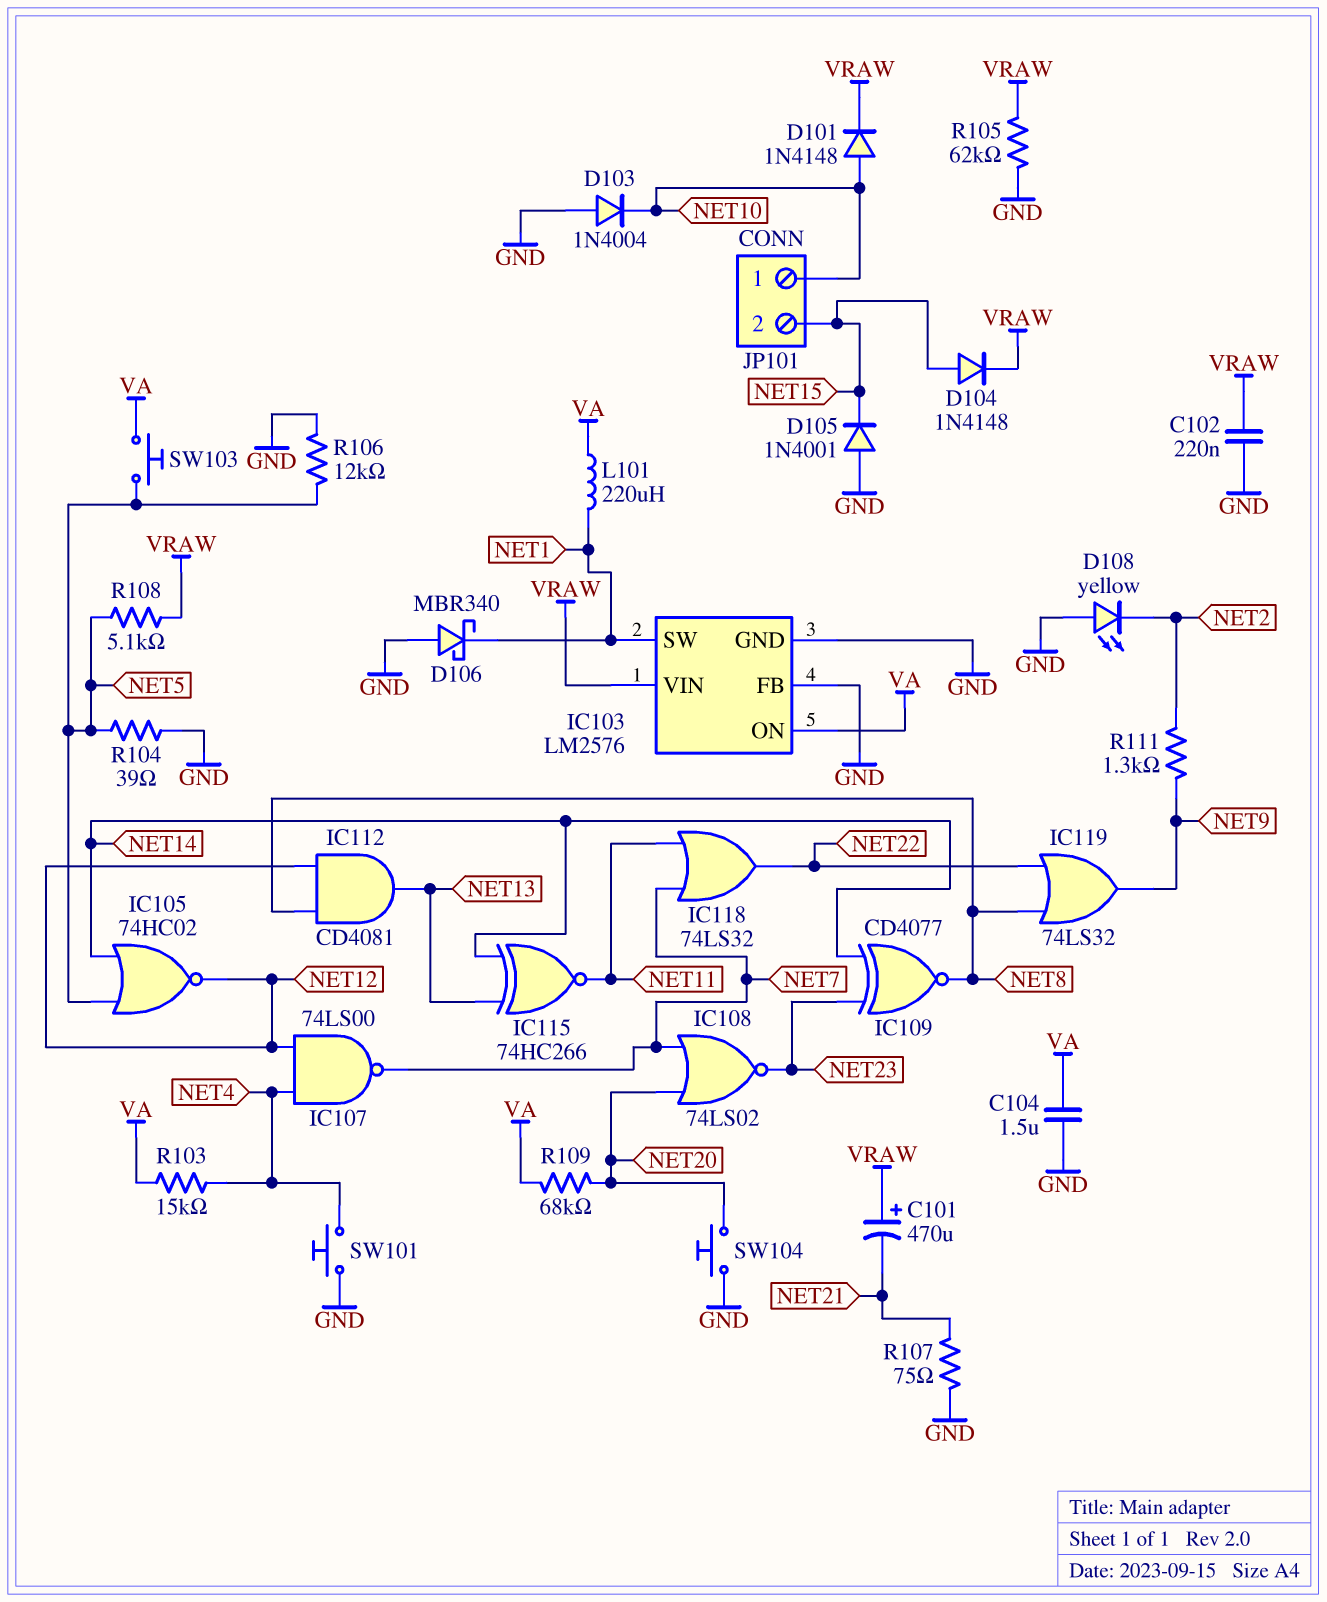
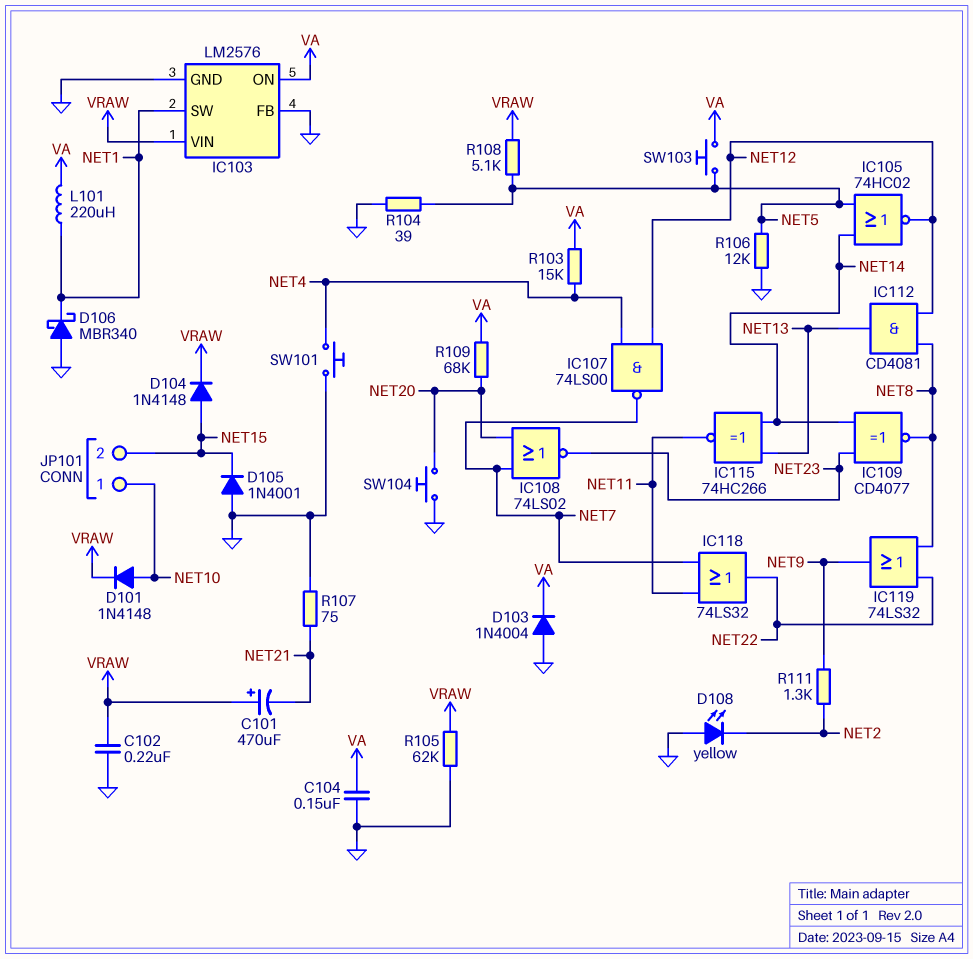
C104: 1.5uF (GND, VA) -> 150nF (GND, VA)
D103: diode 1N4004 (A GND, K NET10) -> diode 1N4004 (A GND, K VA)

